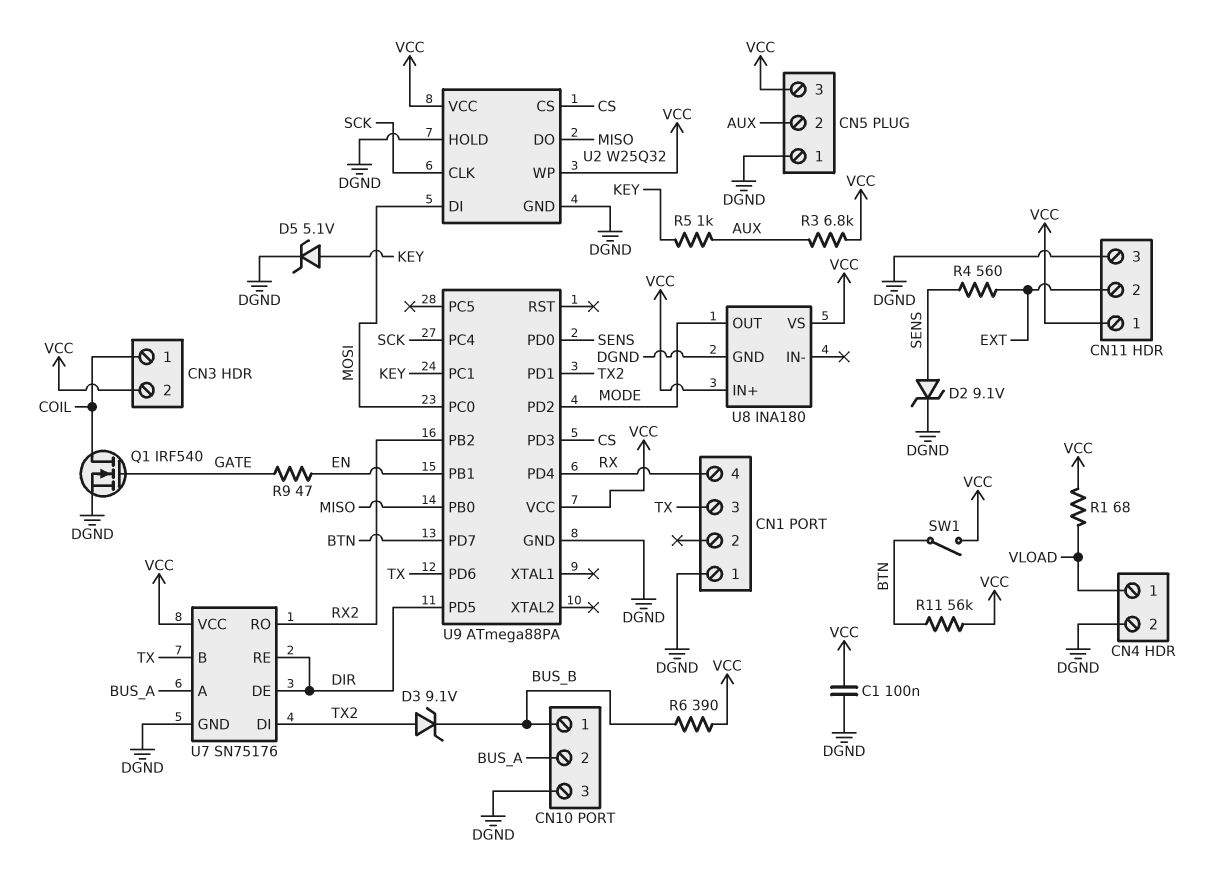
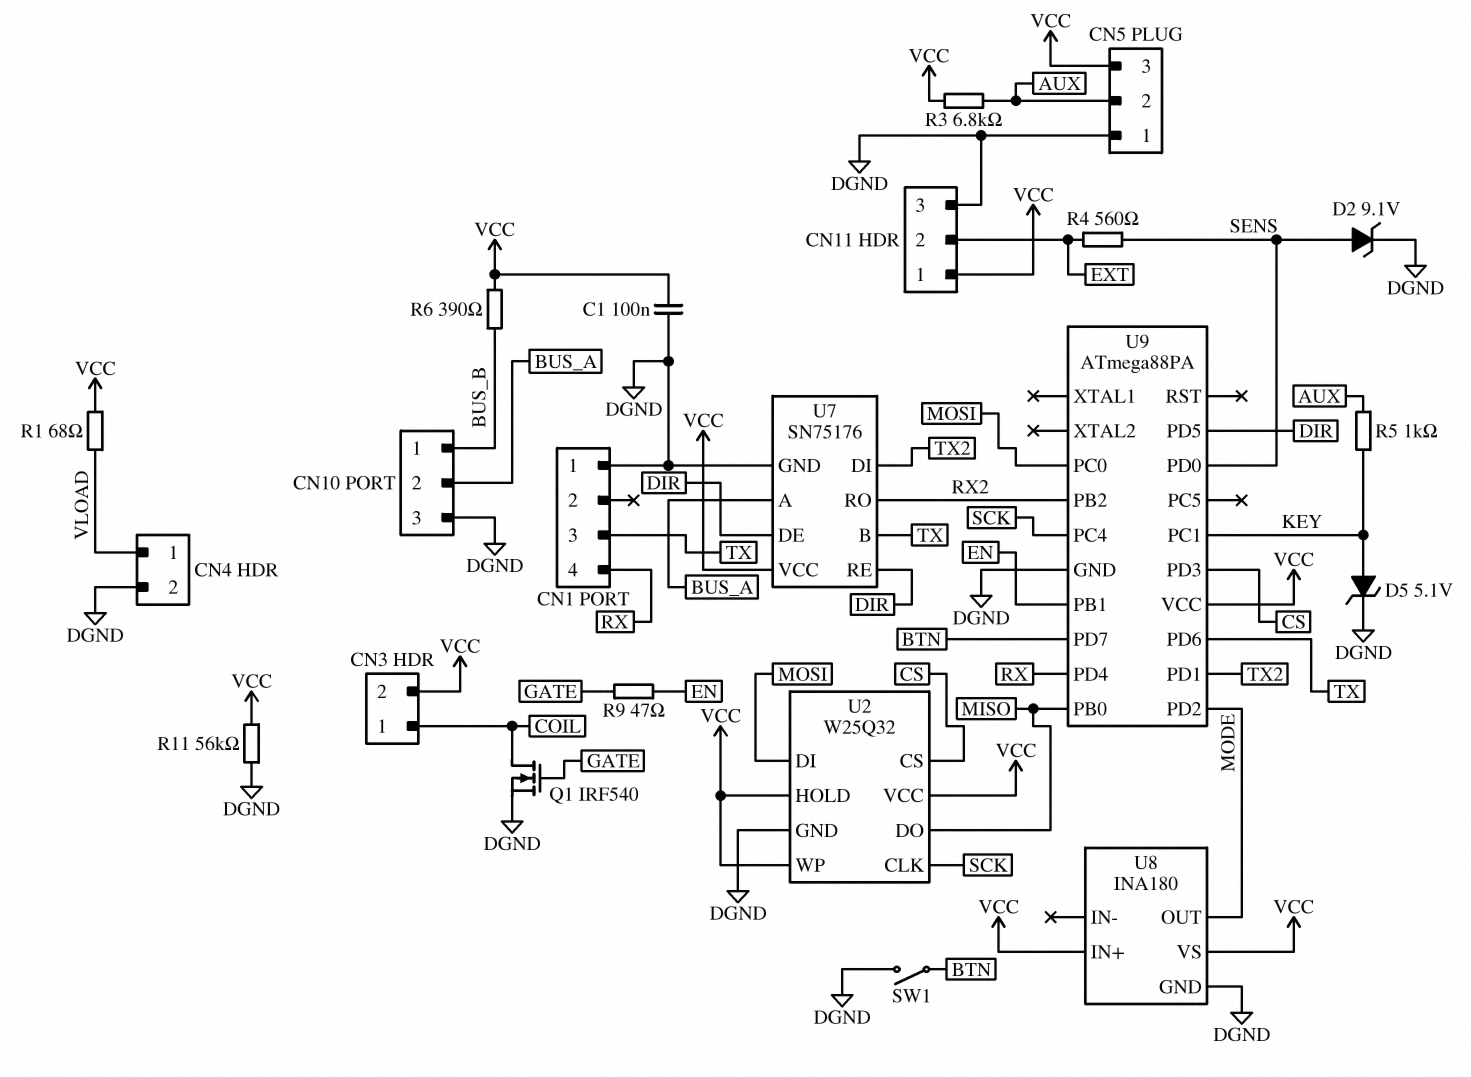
D3: zener 9.1V (A TX2, K BUS_B) -> none
R11: 56k (BTN, VCC) -> 56k (DGND, VCC)
SW1: switch (BTN, VCC) -> switch (BTN, DGND)
U2 pin HOLD: DGND -> VCC

